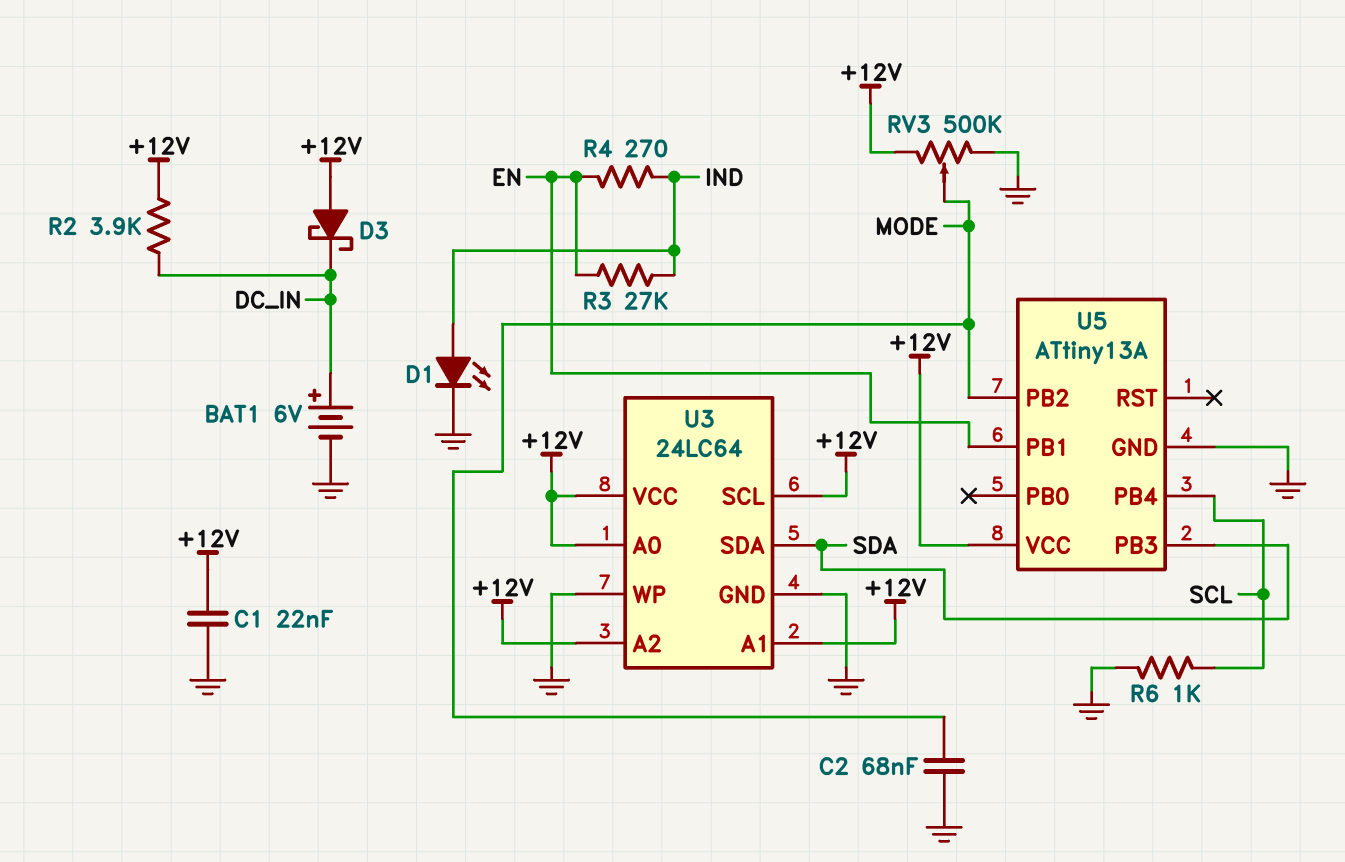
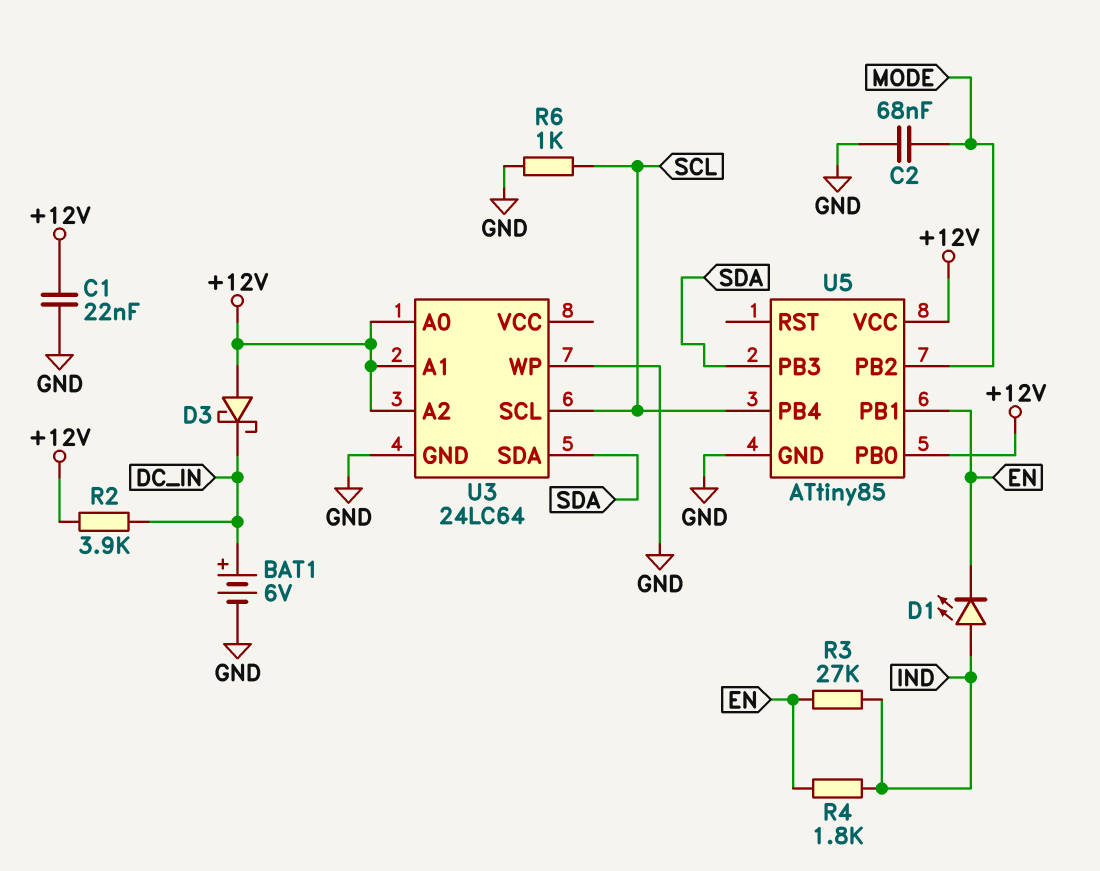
D1: LED (A IND, K GND) -> LED (A IND, K EN)
R4: 270 (EN, IND) -> 1.8k (EN, IND)
RV3: 500k (+12V, GND, wiper MODE) -> none
U3 pin SCL: +12V -> SCL
U3 pin VCC: +12V -> none
U5: ATtiny13A -> ATtiny85
U5 pin PB0: none -> +12V

